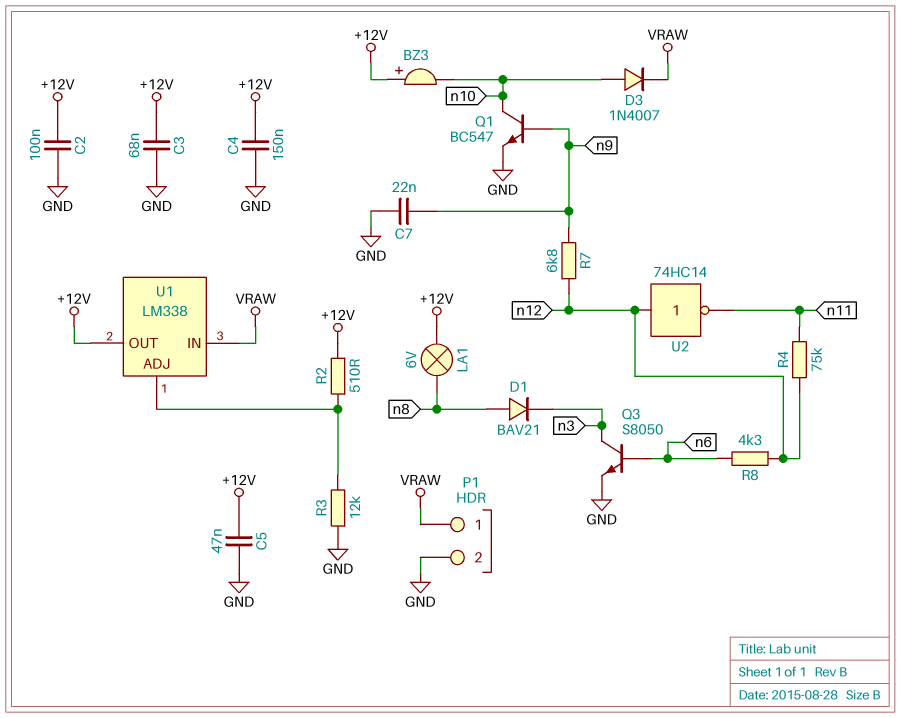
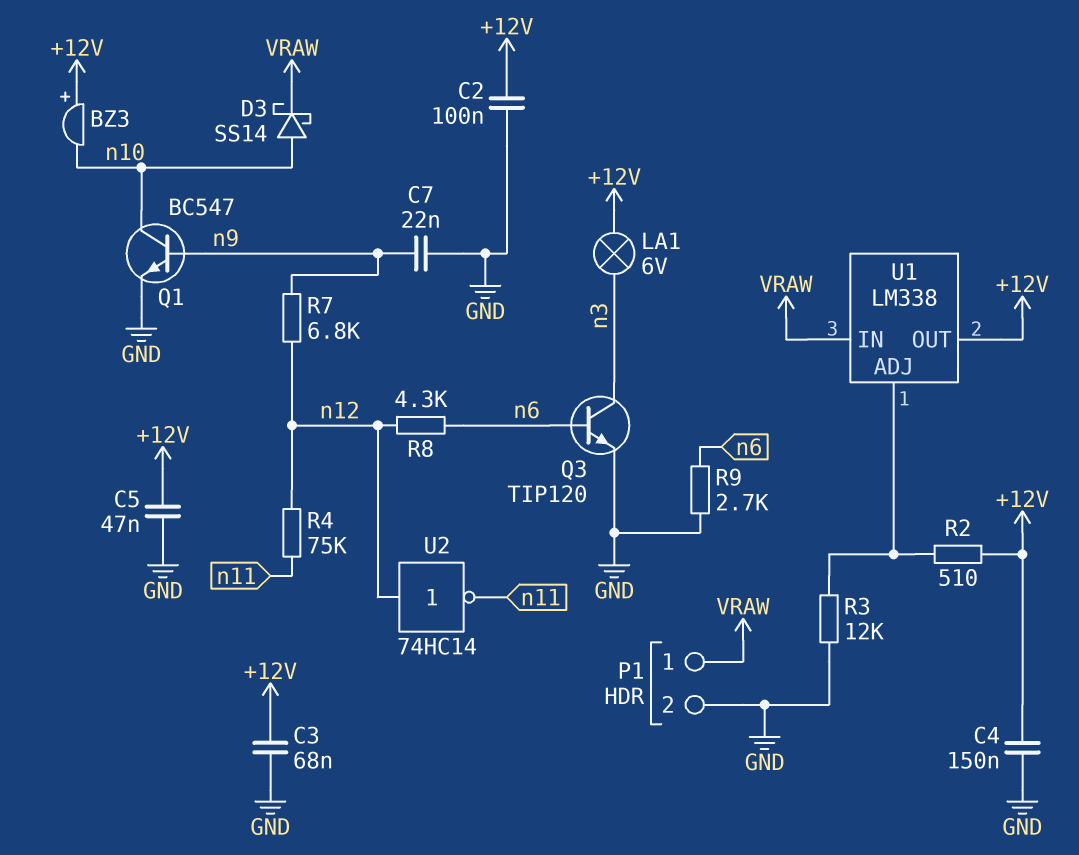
D1: diode BAV21 (A n8, K n3) -> none
D3: diode 1N4007 (A n10, K VRAW) -> schottky SS14 (A n10, K VRAW)
LA1: lamp 6V (+12V, n8) -> lamp 6V (+12V, n3)
Q3: NPN S8050 (B n6, C n3, E GND) -> NPN TIP120 (B n6, C n3, E GND)
R9: none -> 2.7k (GND, n6)

